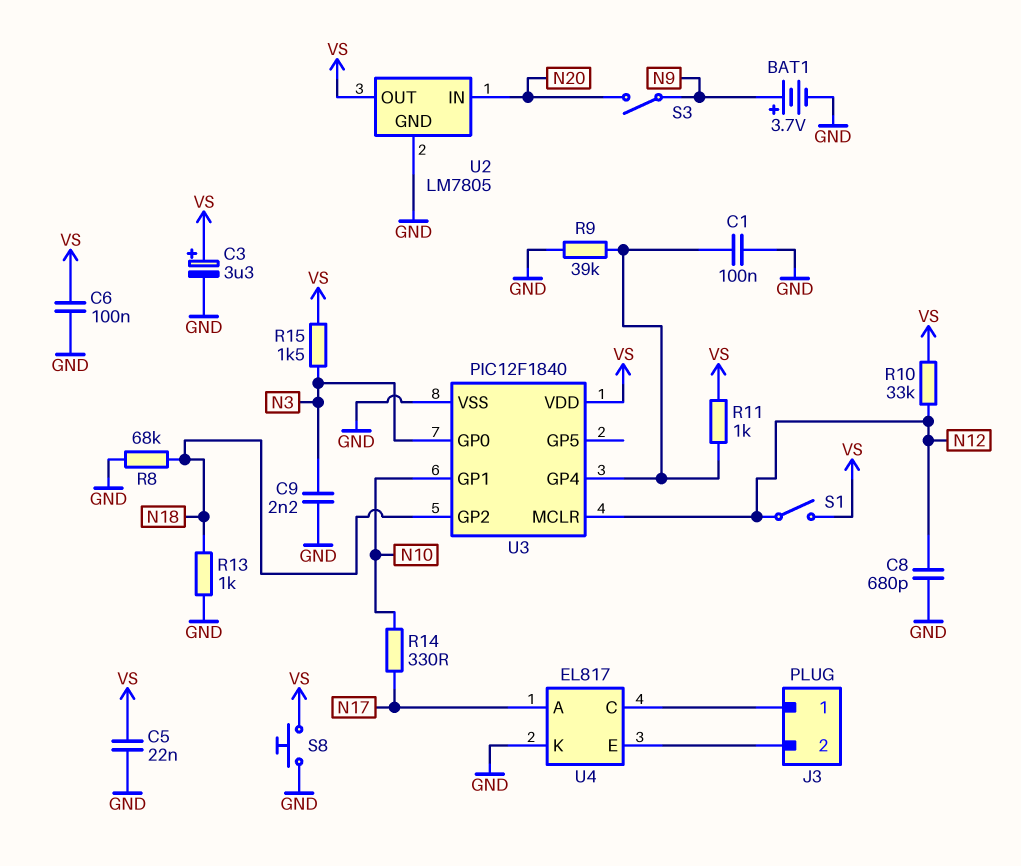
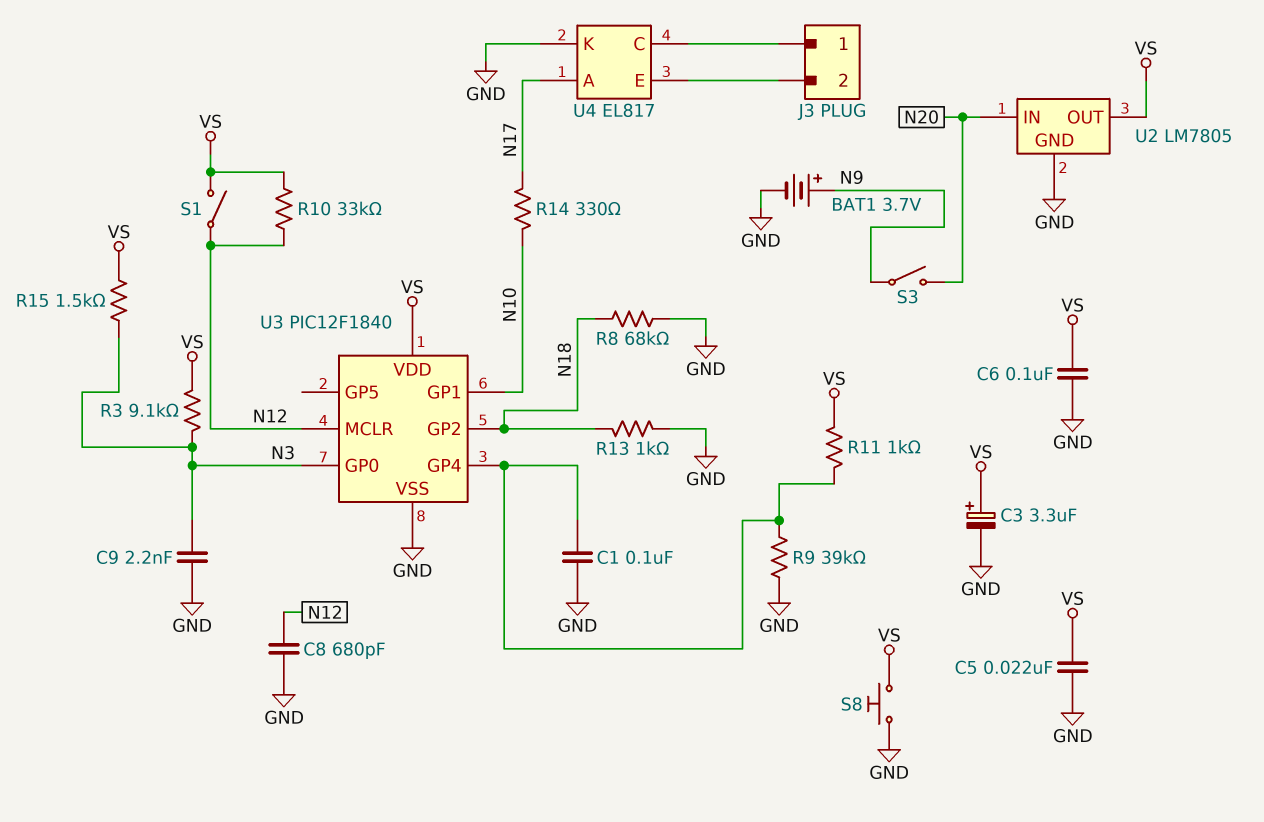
R3: none -> 9.1k (N3, VS)

